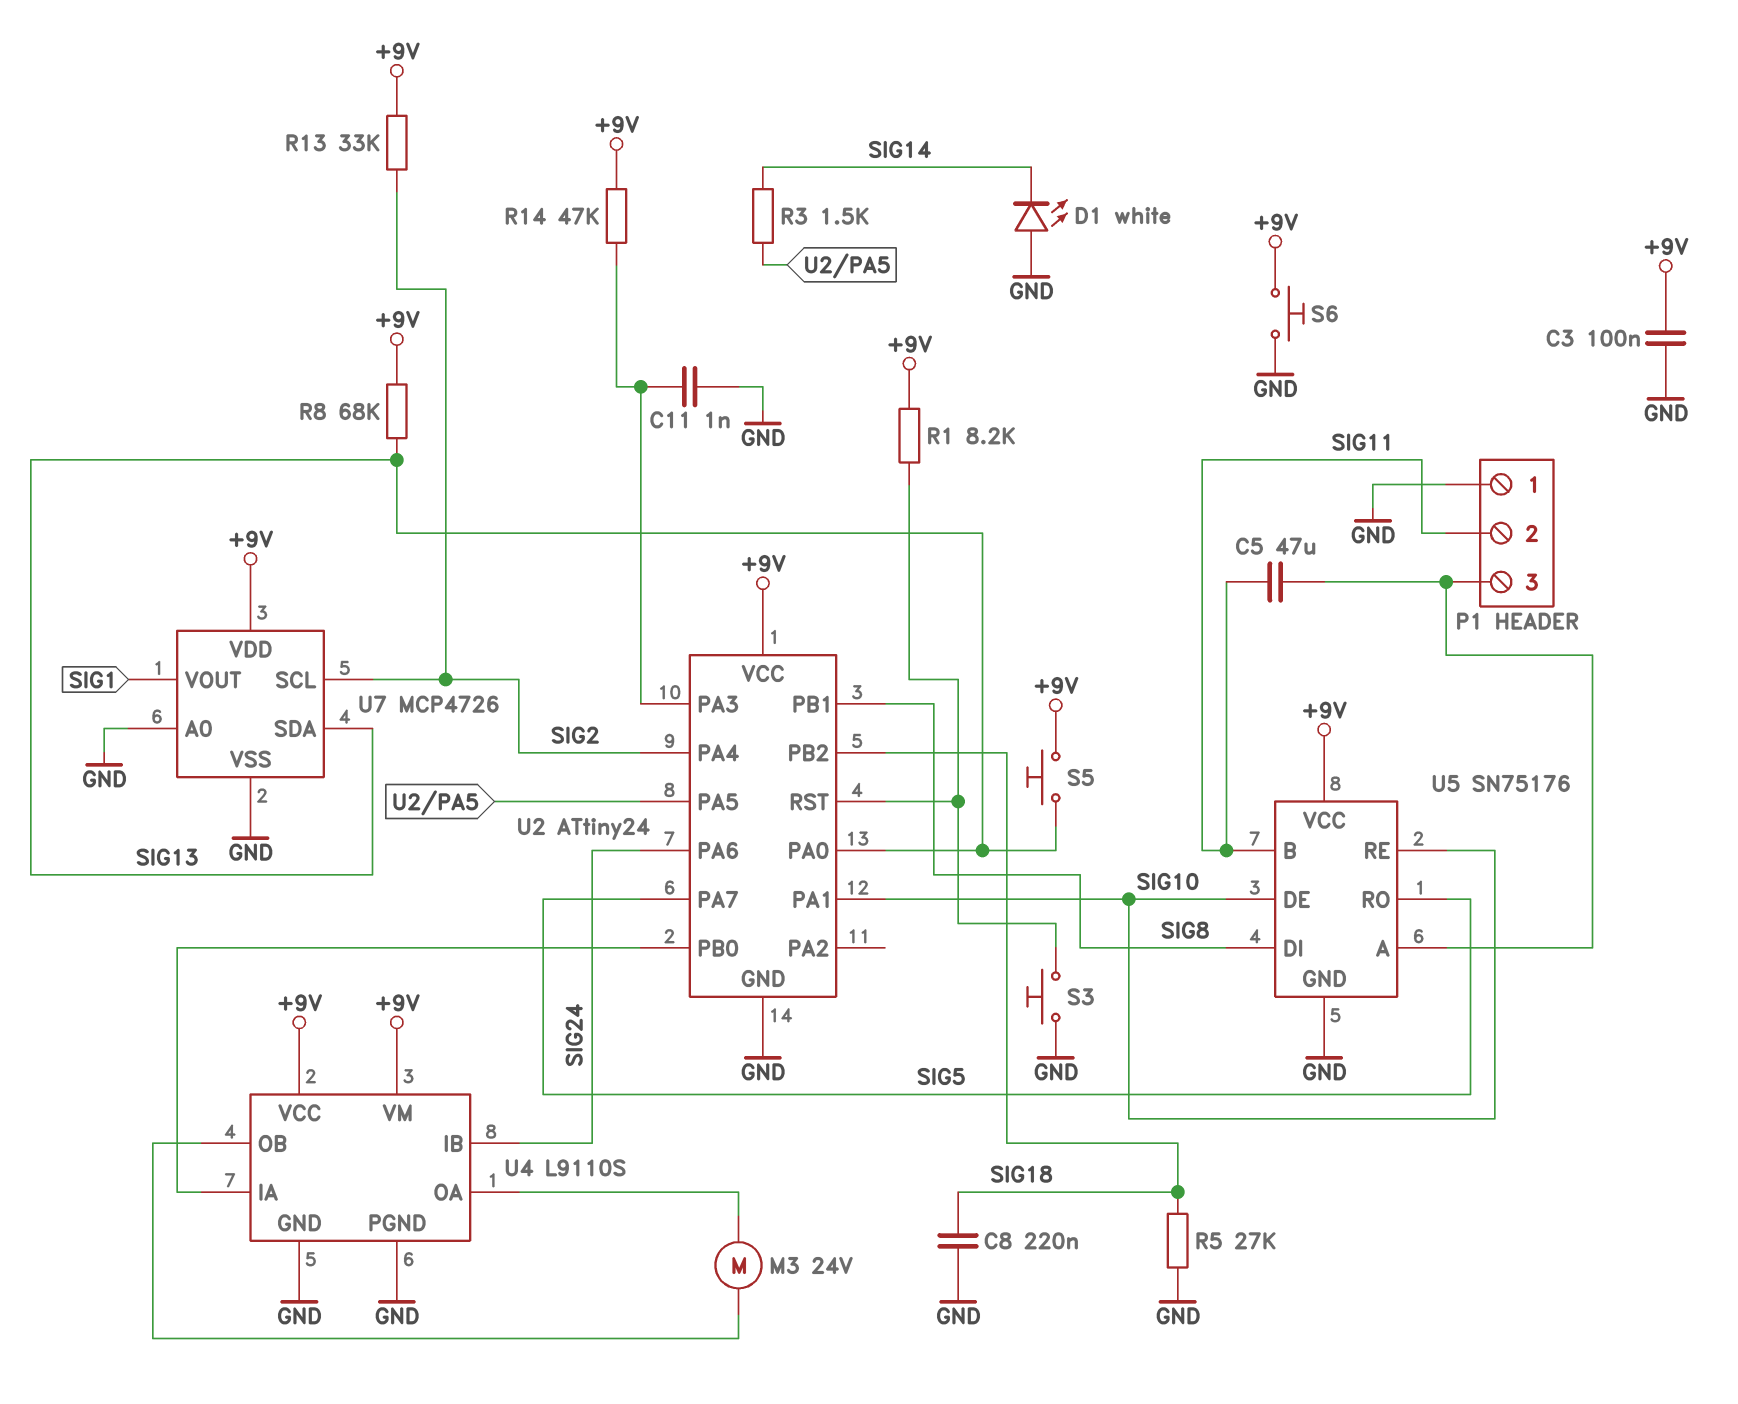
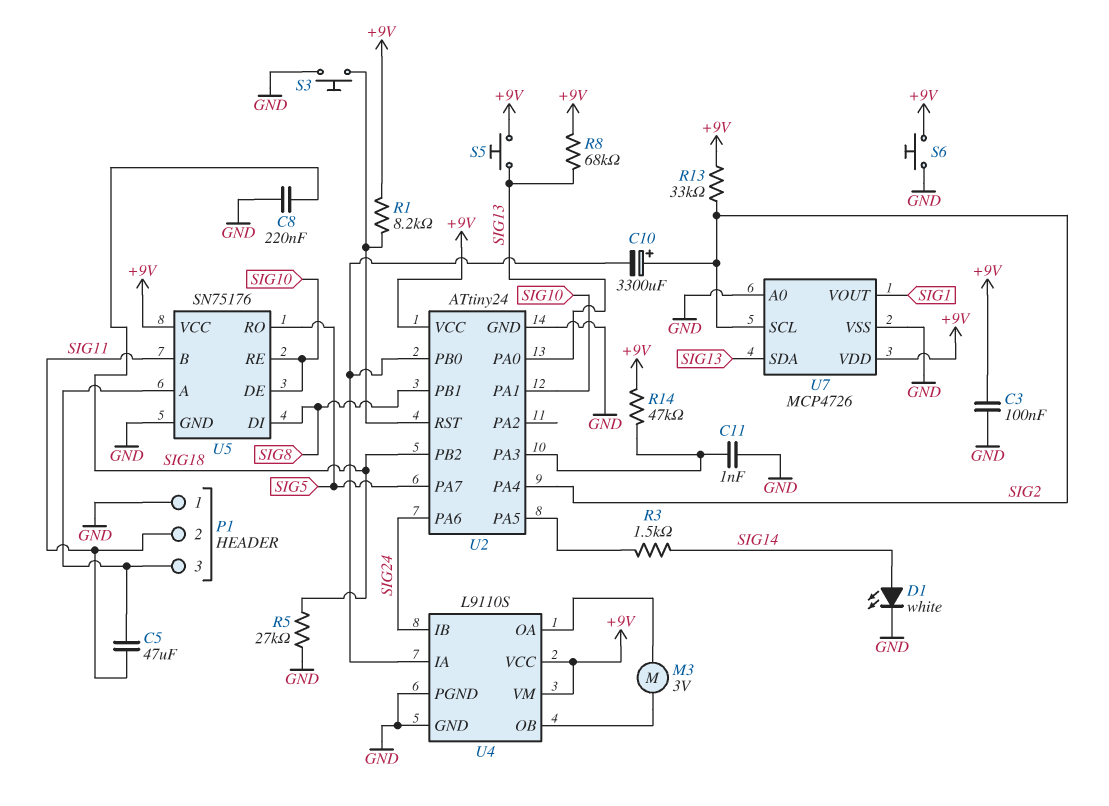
C10: none -> 3300uF (plus SIG2, minus U2/PB0)
D1: LED white (A GND, K SIG14) -> LED white (A SIG14, K GND)
M3: motor 24V (U4/OA, U4/OB) -> motor 3V (U4/OA, U4/OB)

